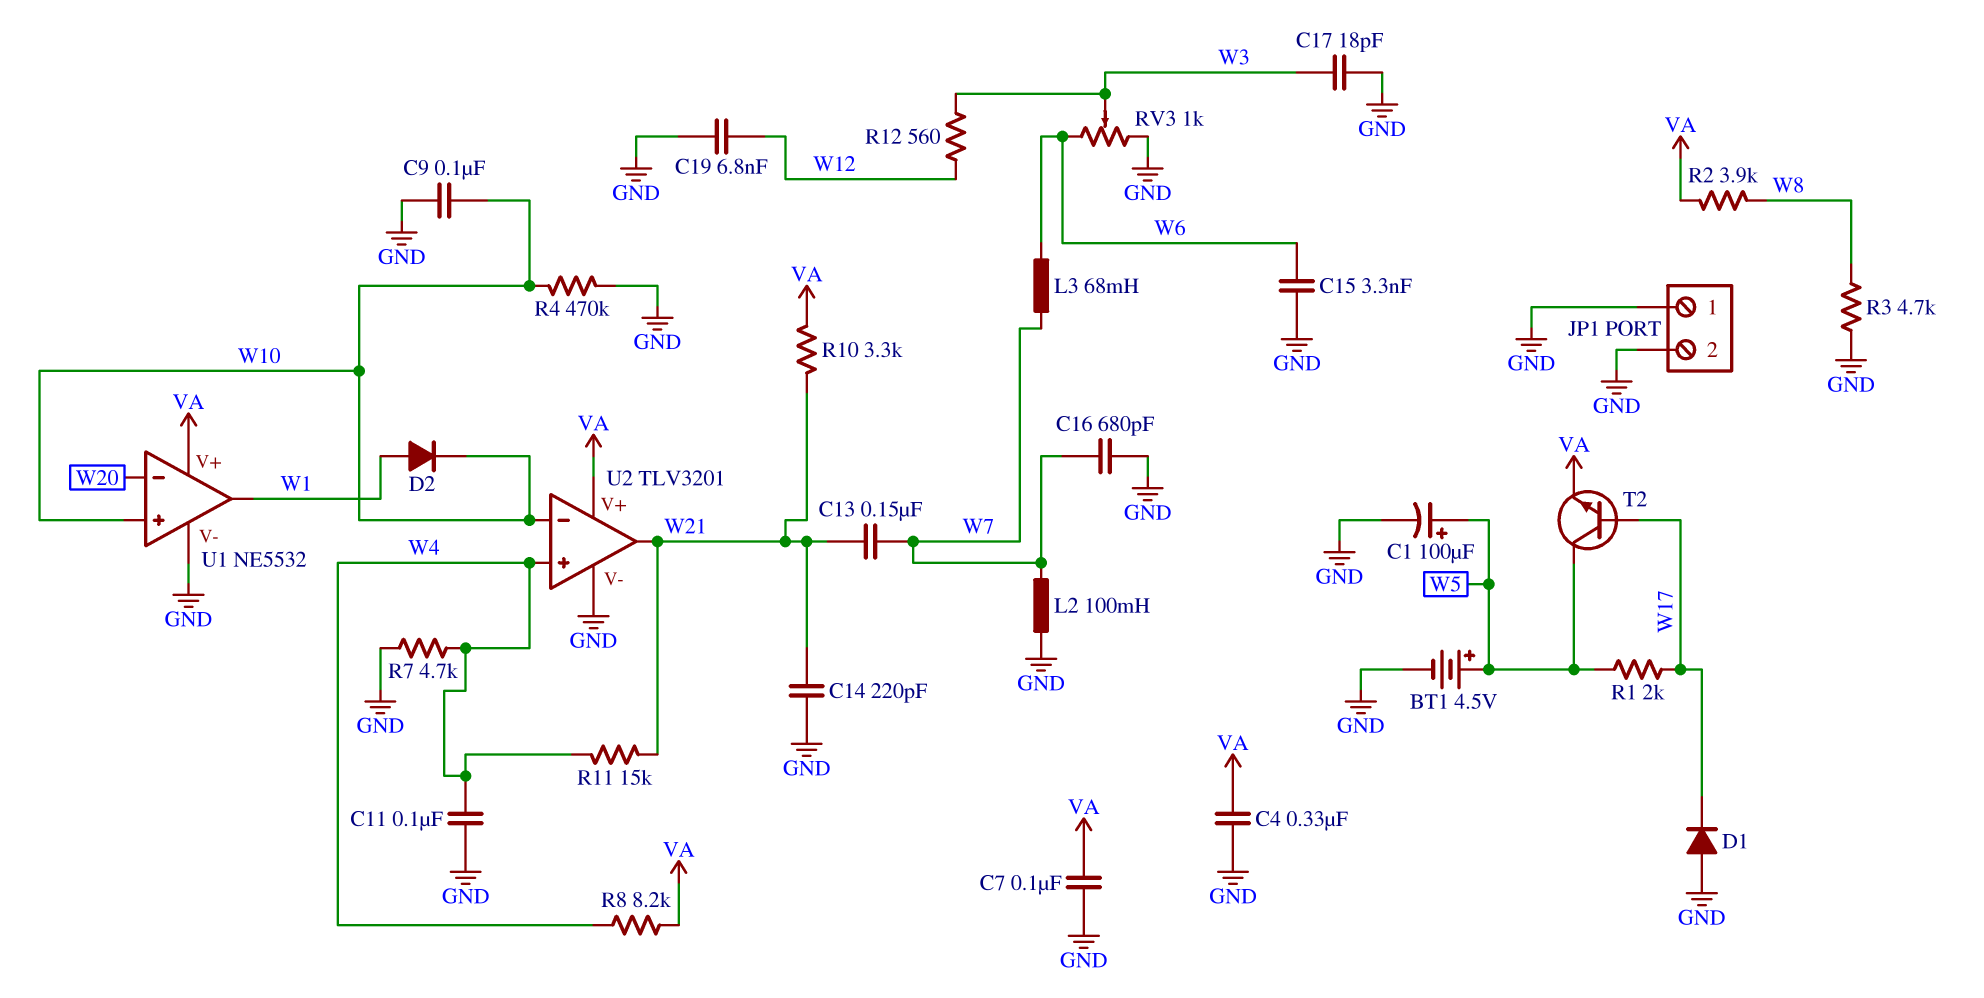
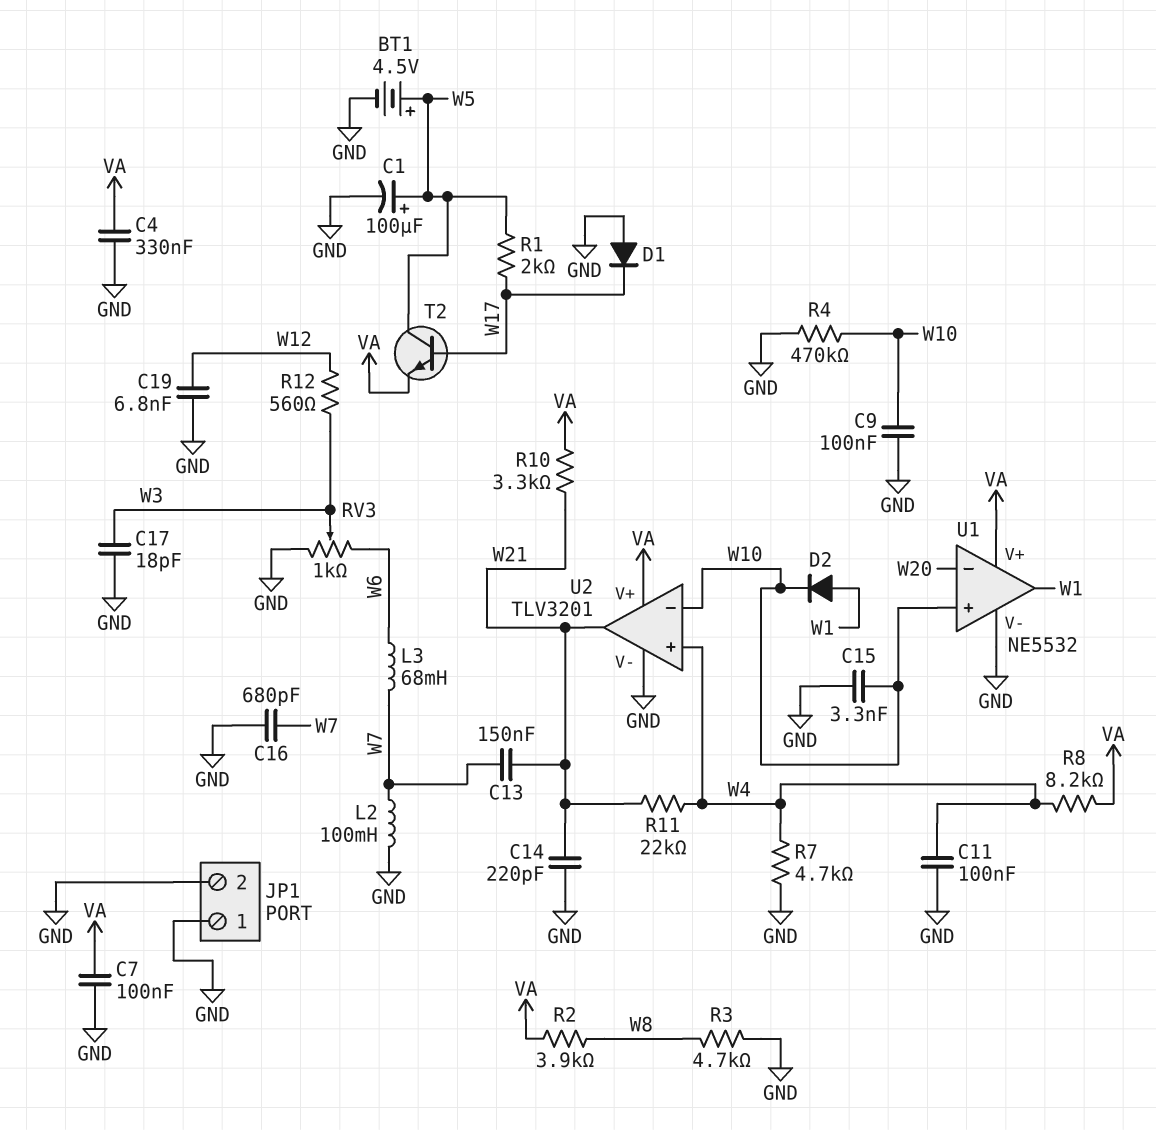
C15: 3.3nF (GND, W6) -> 3.3nF (GND, W10)
R11: 15k (W4, W21) -> 22k (W4, W21)

